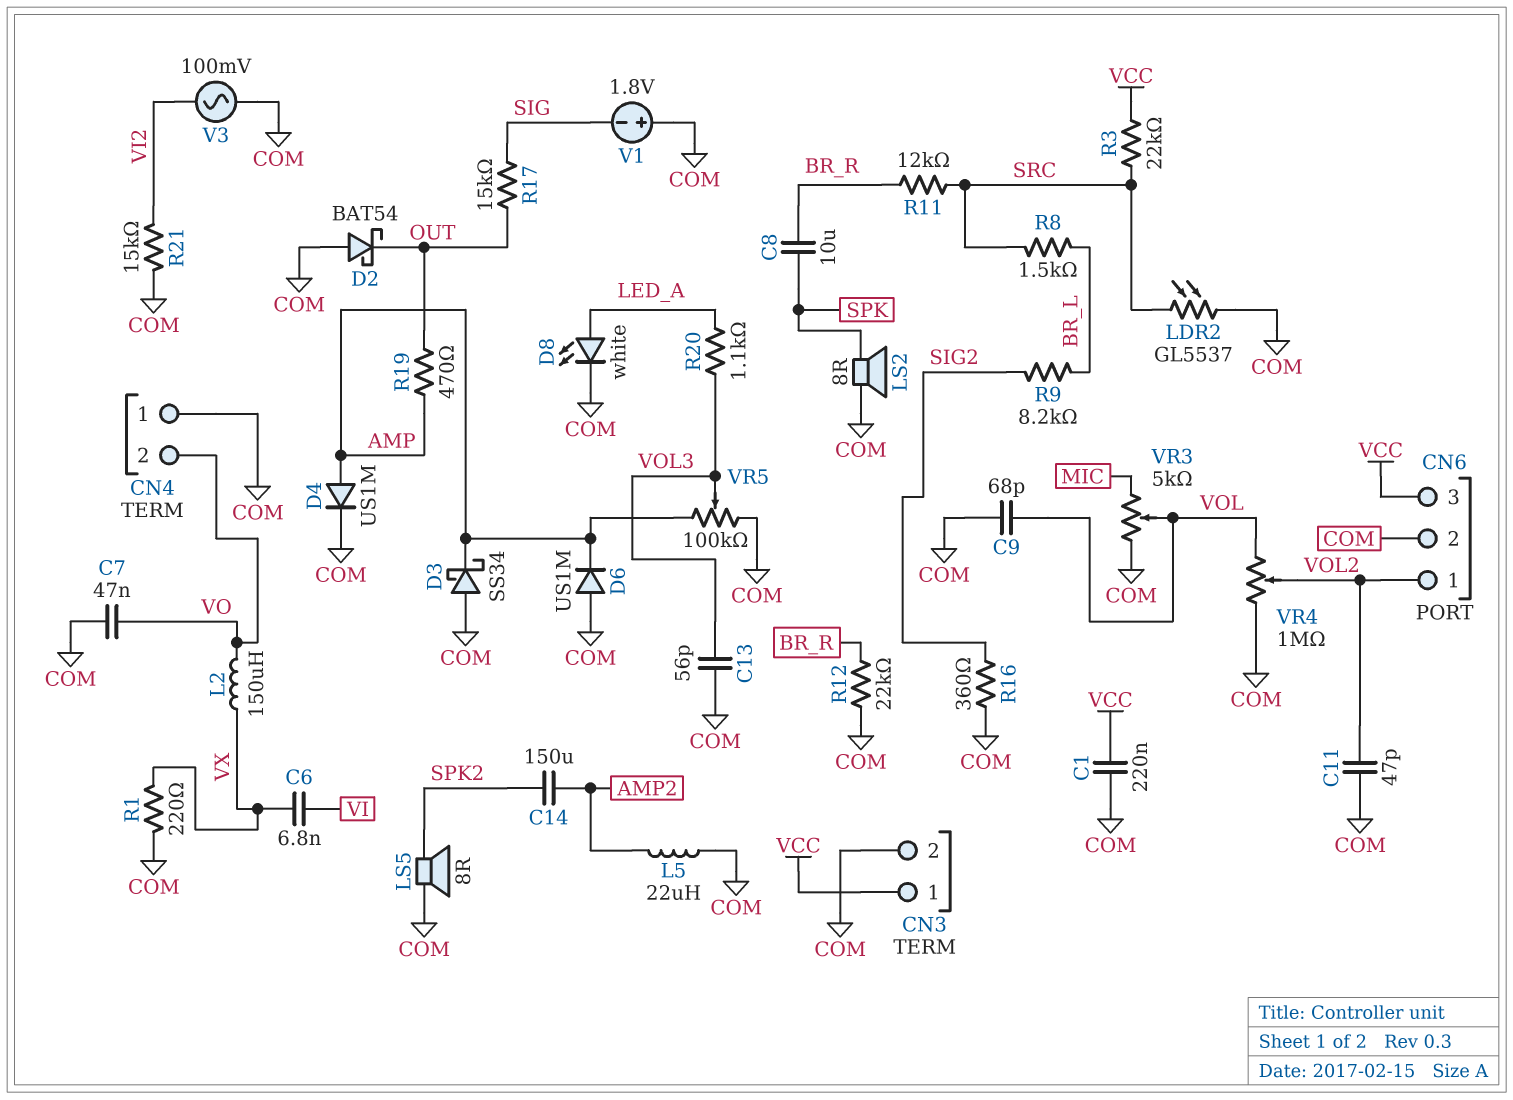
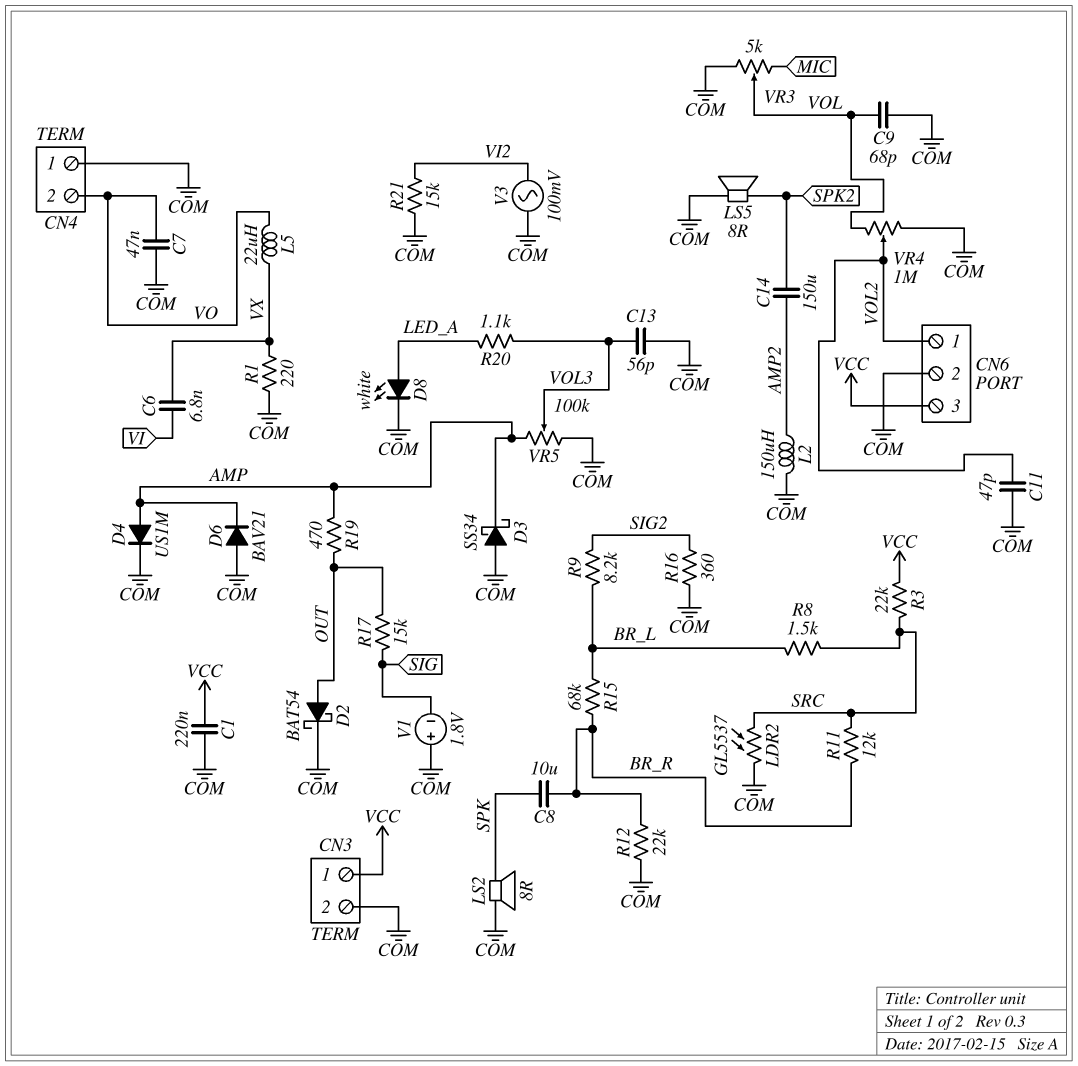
D2: schottky BAT54 (A COM, K OUT) -> schottky BAT54 (A OUT, K COM)
D6: diode US1M (A COM, K AMP) -> diode BAV21 (A COM, K AMP)
L2: 150uH (VO, VX) -> 150uH (AMP2, COM)
L5: 22uH (AMP2, COM) -> 22uH (VO, VX)
R15: none -> 68k (BR_L, BR_R)

